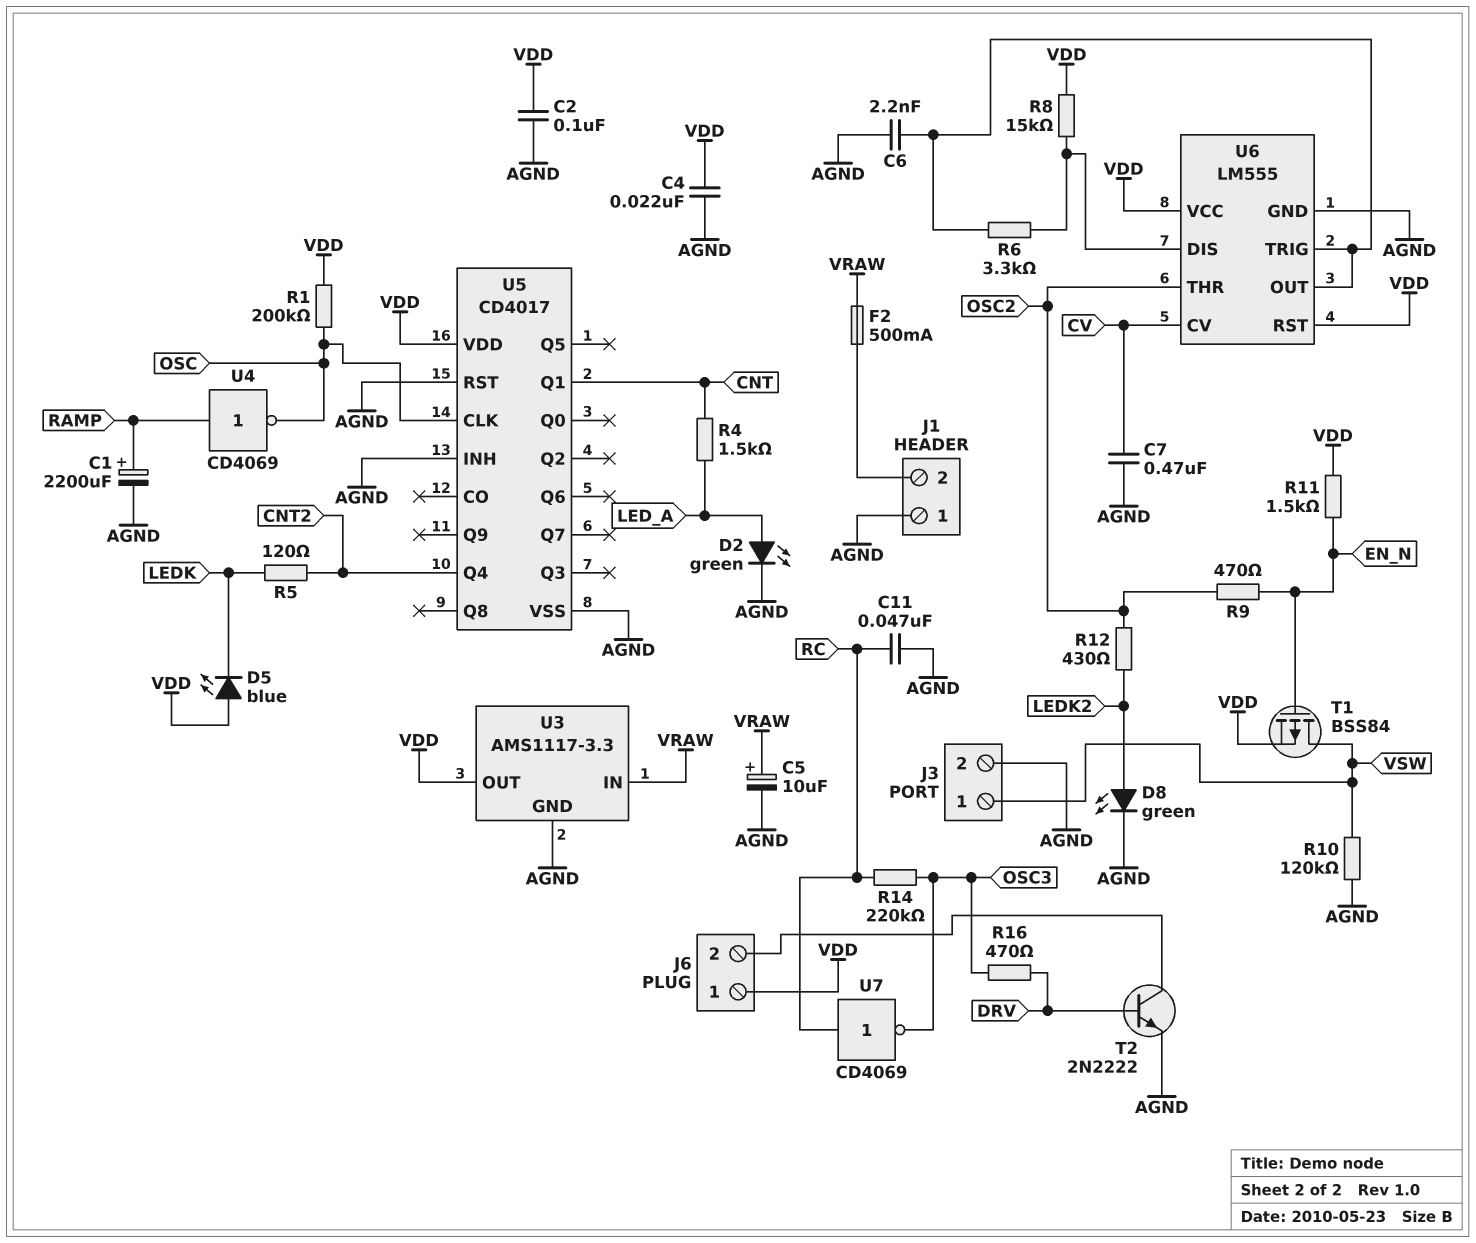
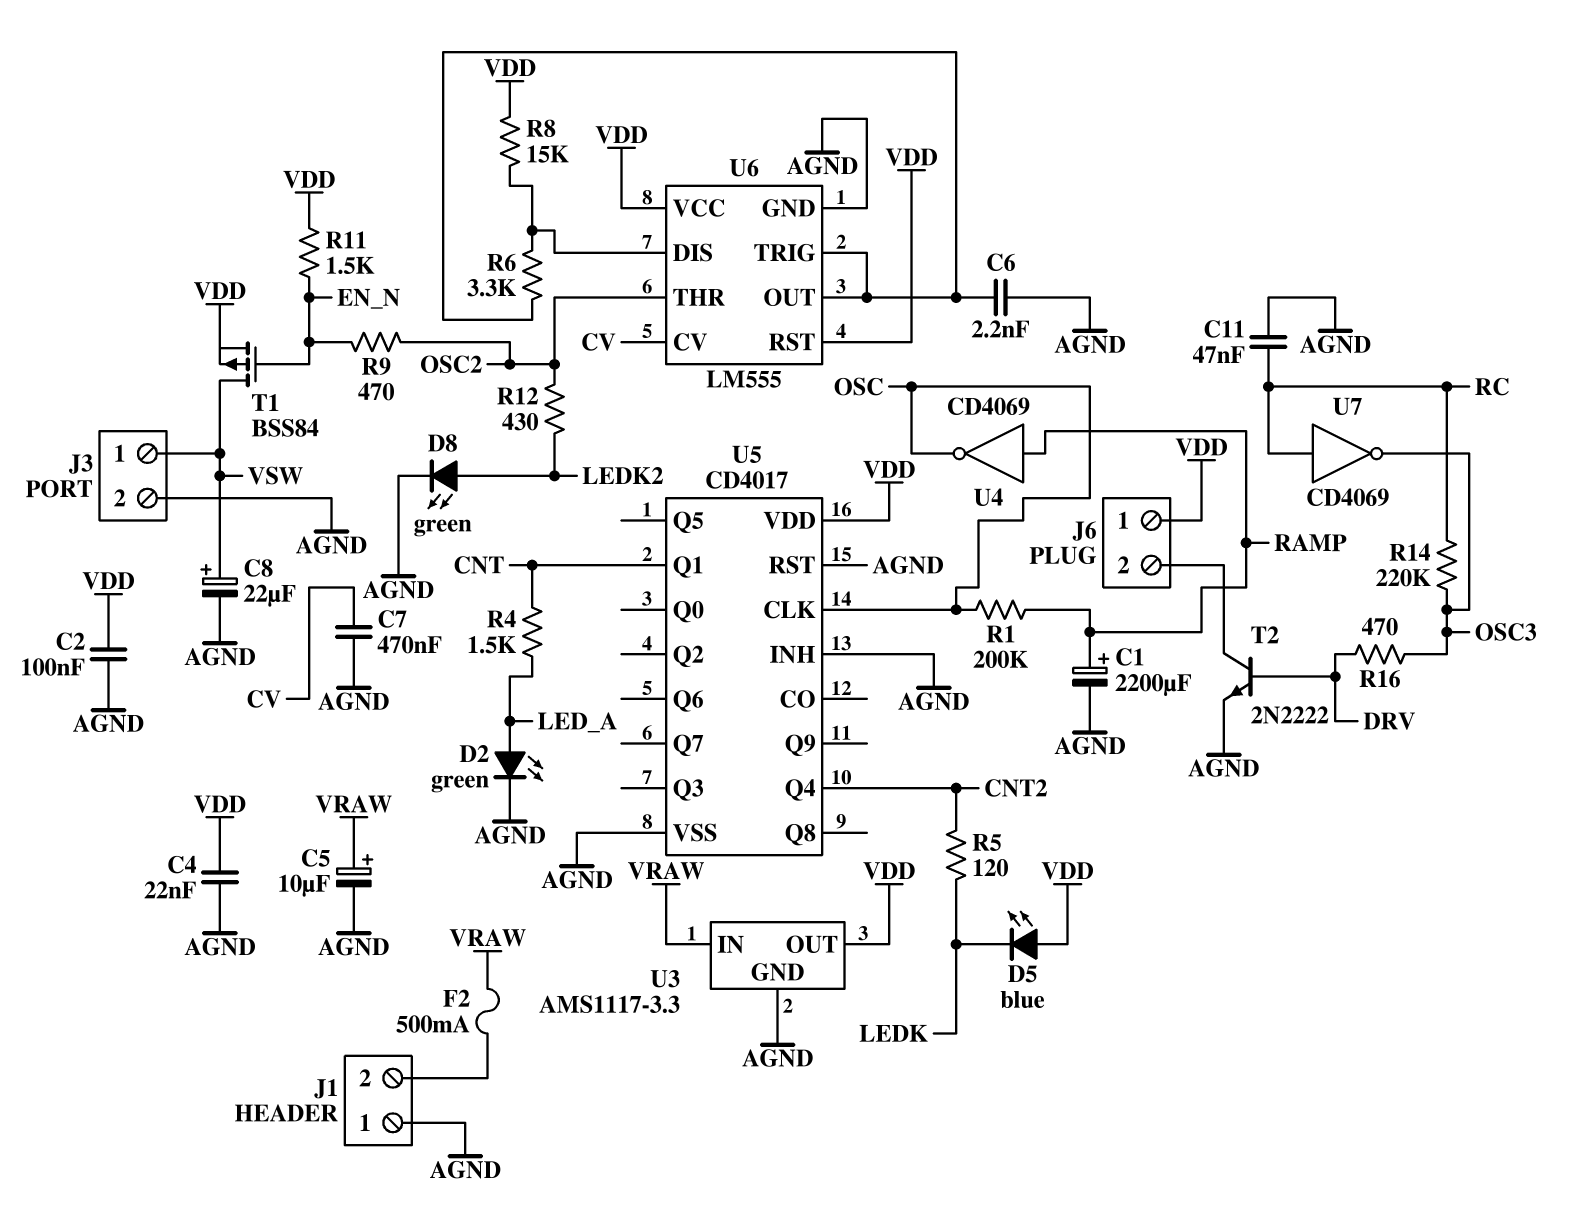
C8: none -> 22uF (plus VSW, minus AGND)
R1: 200k (OSC, VDD) -> 200k (OSC, RAMP)
R10: 120k (AGND, VSW) -> none

